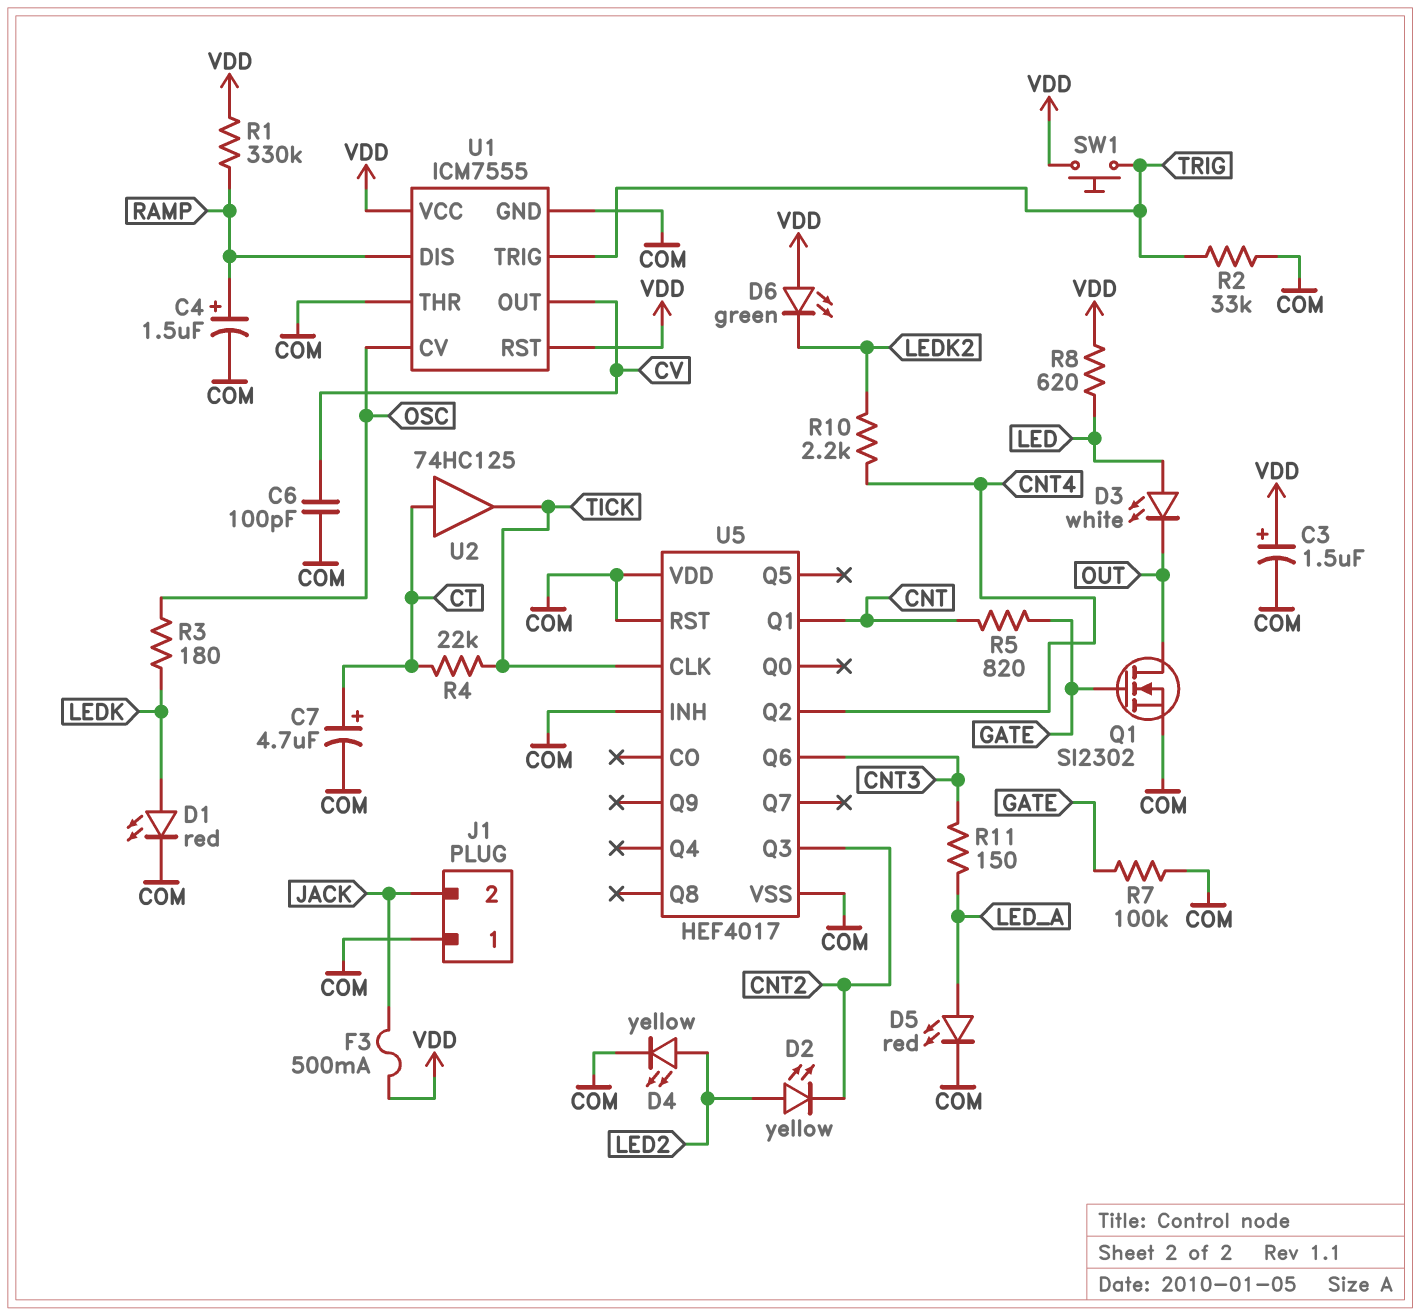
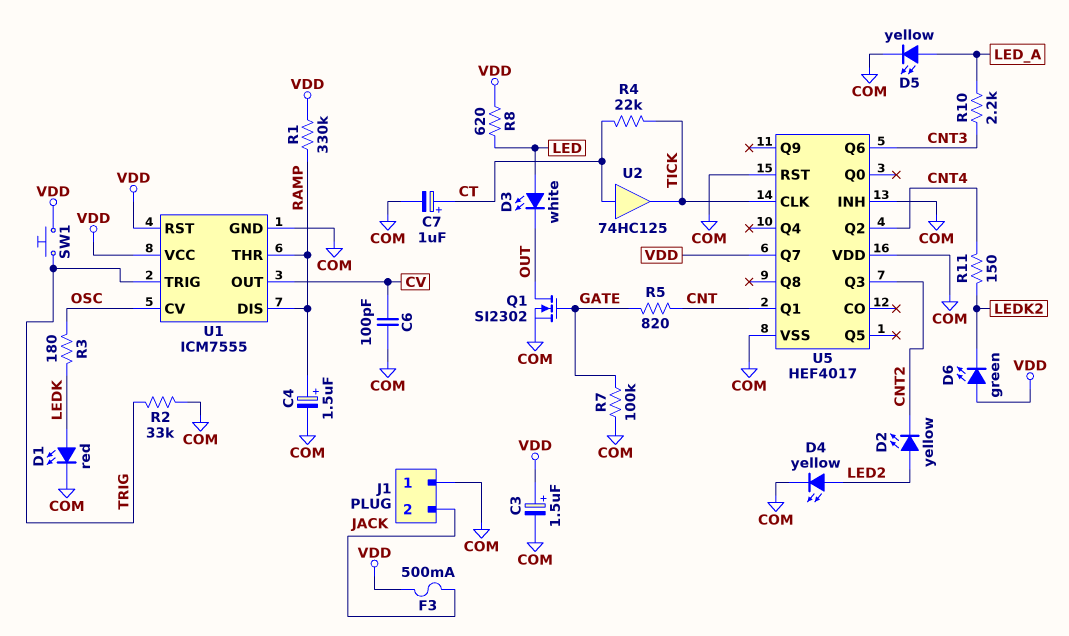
C7: 4.7uF (plus CT, minus COM) -> 1uF (plus CT, minus COM)
D5: LED red (A LED_A, K COM) -> LED yellow (A LED_A, K COM)
R10: 2.2k (CNT4, LEDK2) -> 2.2k (CNT3, LED_A)
R11: 150 (CNT3, LED_A) -> 150 (CNT4, LEDK2)
U1 pin THR: COM -> RAMP
U5 pin Q7: none -> VDD

